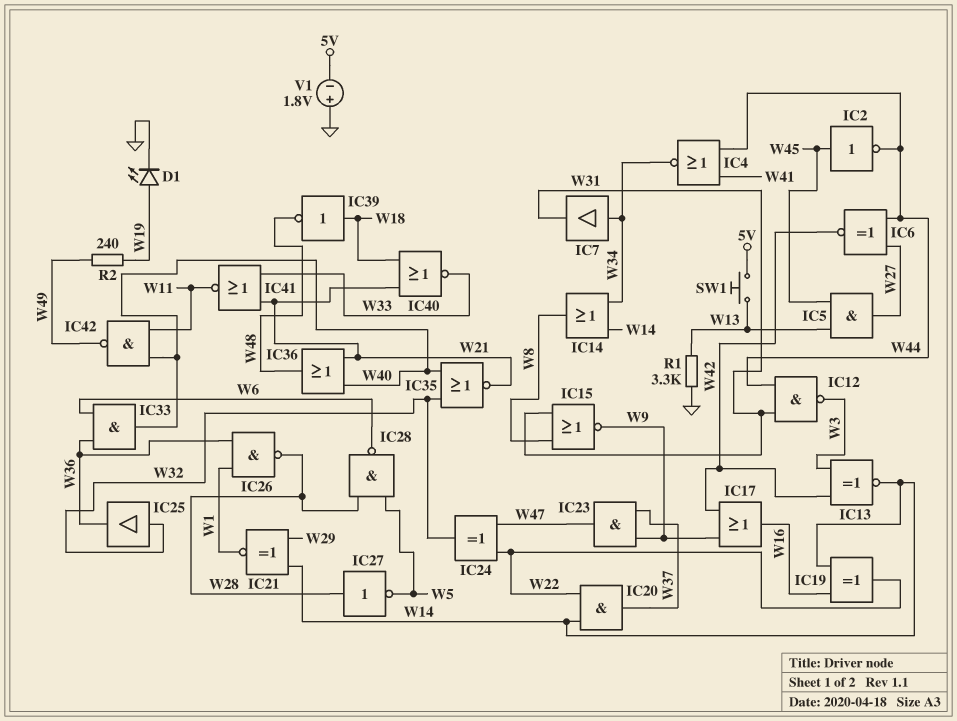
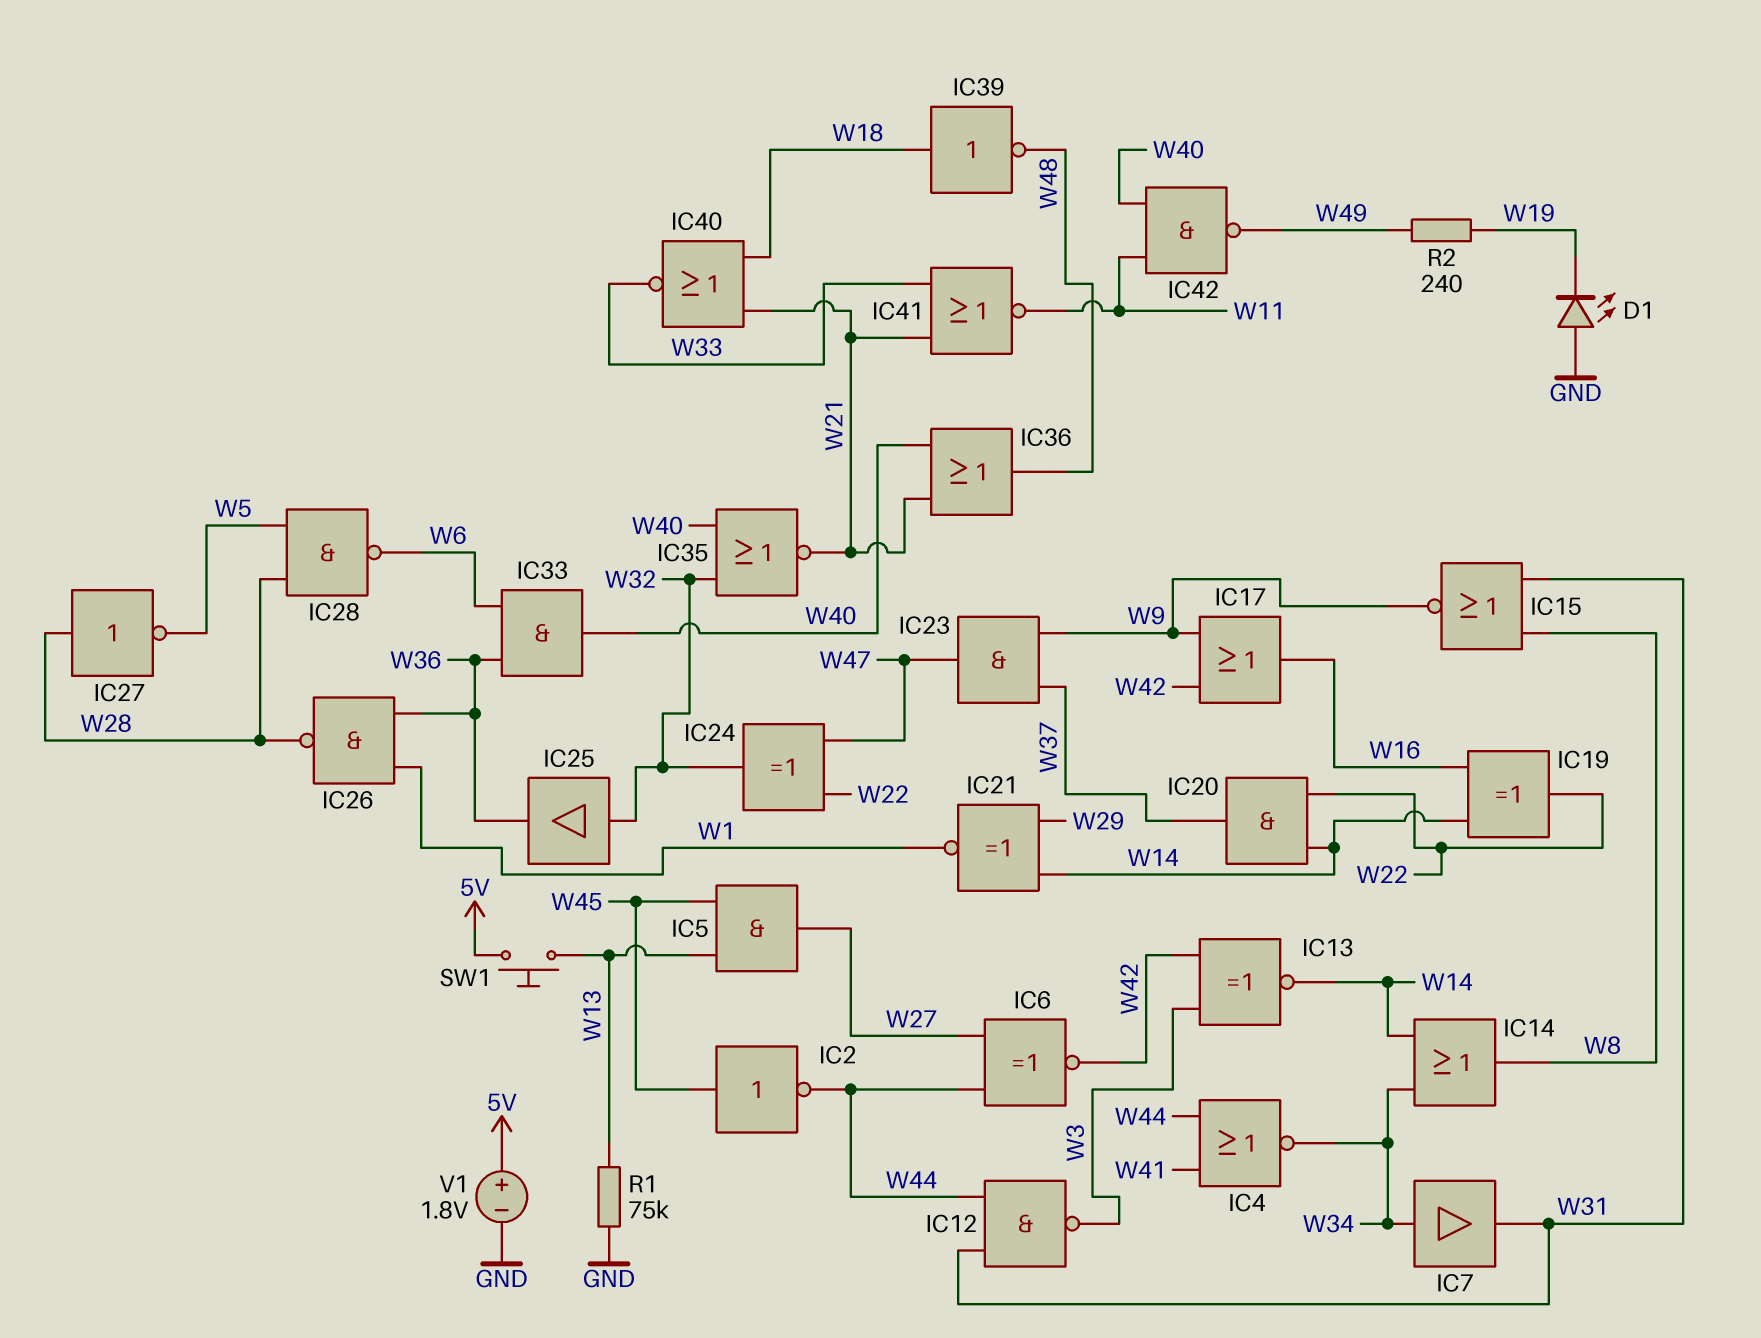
D1: LED (A W19, K GND) -> LED (A GND, K W19)
R1: 3.3k (GND, W13) -> 75k (GND, W13)
V1: 1.8V (plus GND, minus 5V) -> 1.8V (plus 5V, minus GND)

